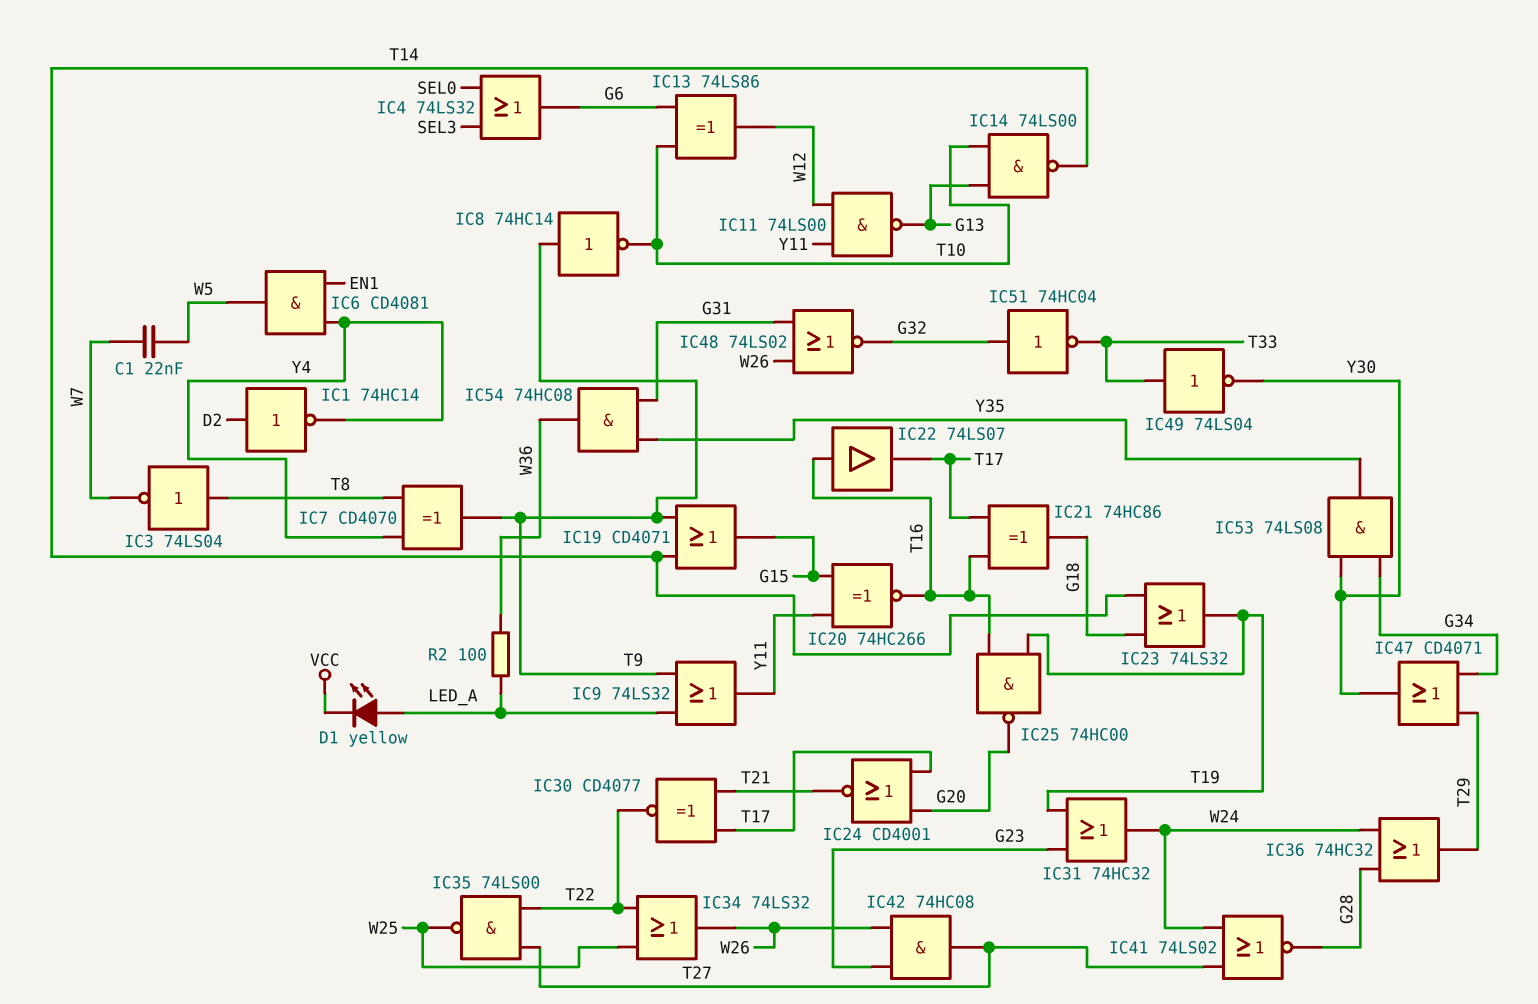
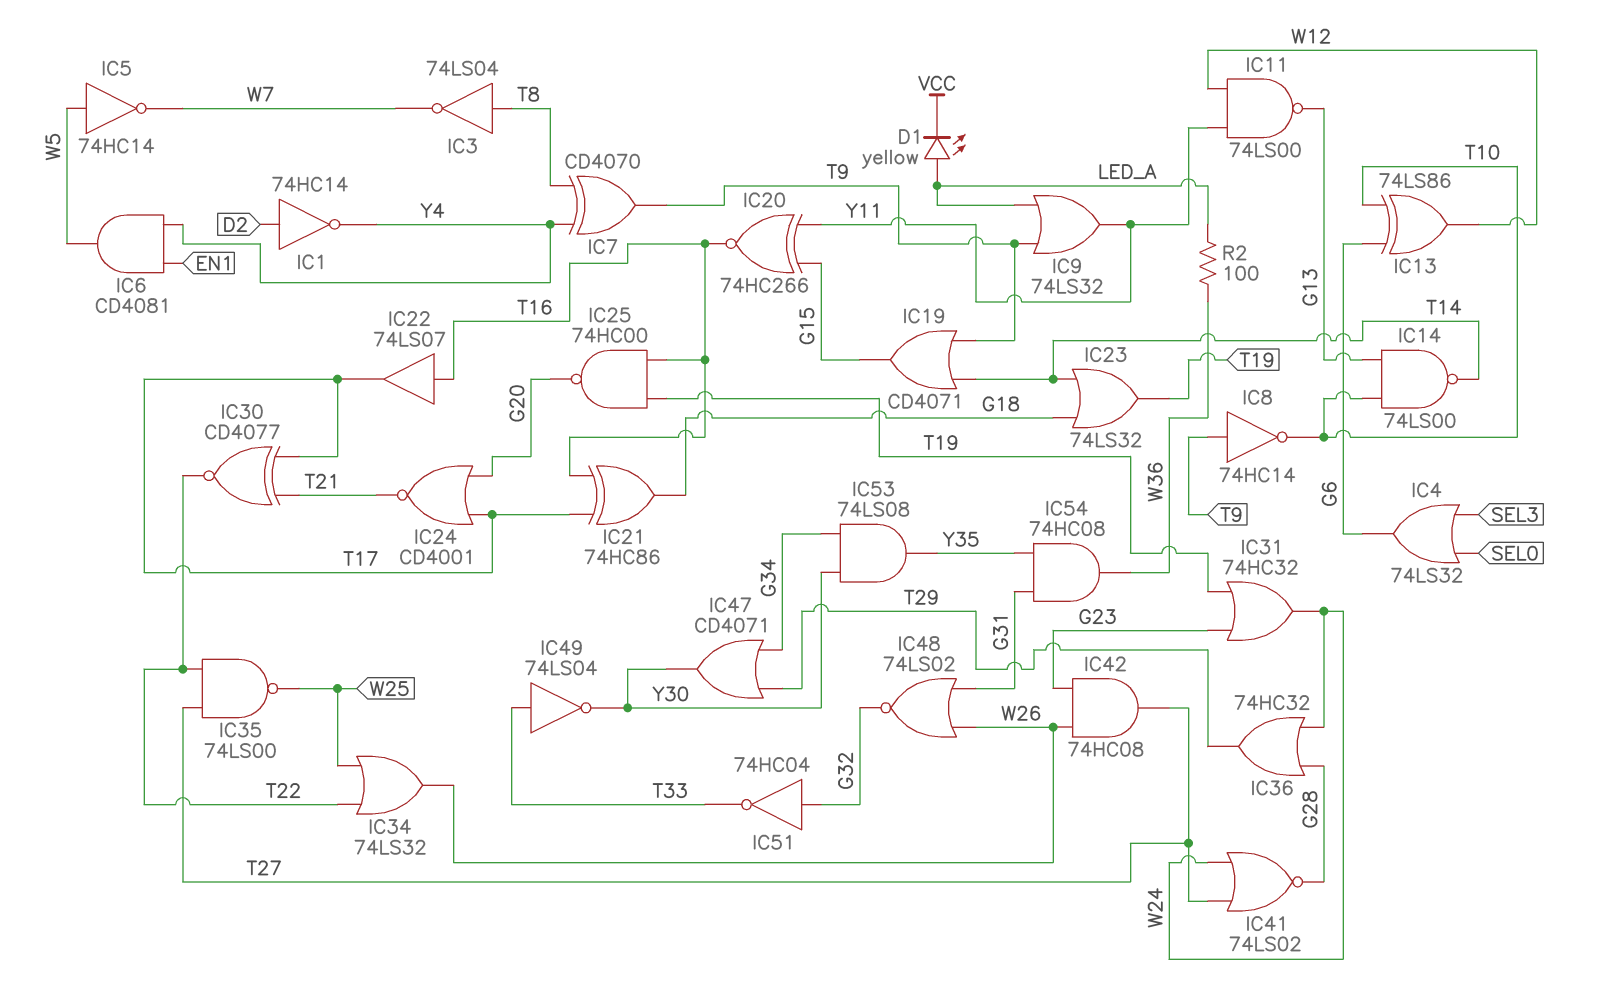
C1: 22nF (W5, W7) -> none
IC5: none -> NOT 74HC14 (in W5, out W7)

